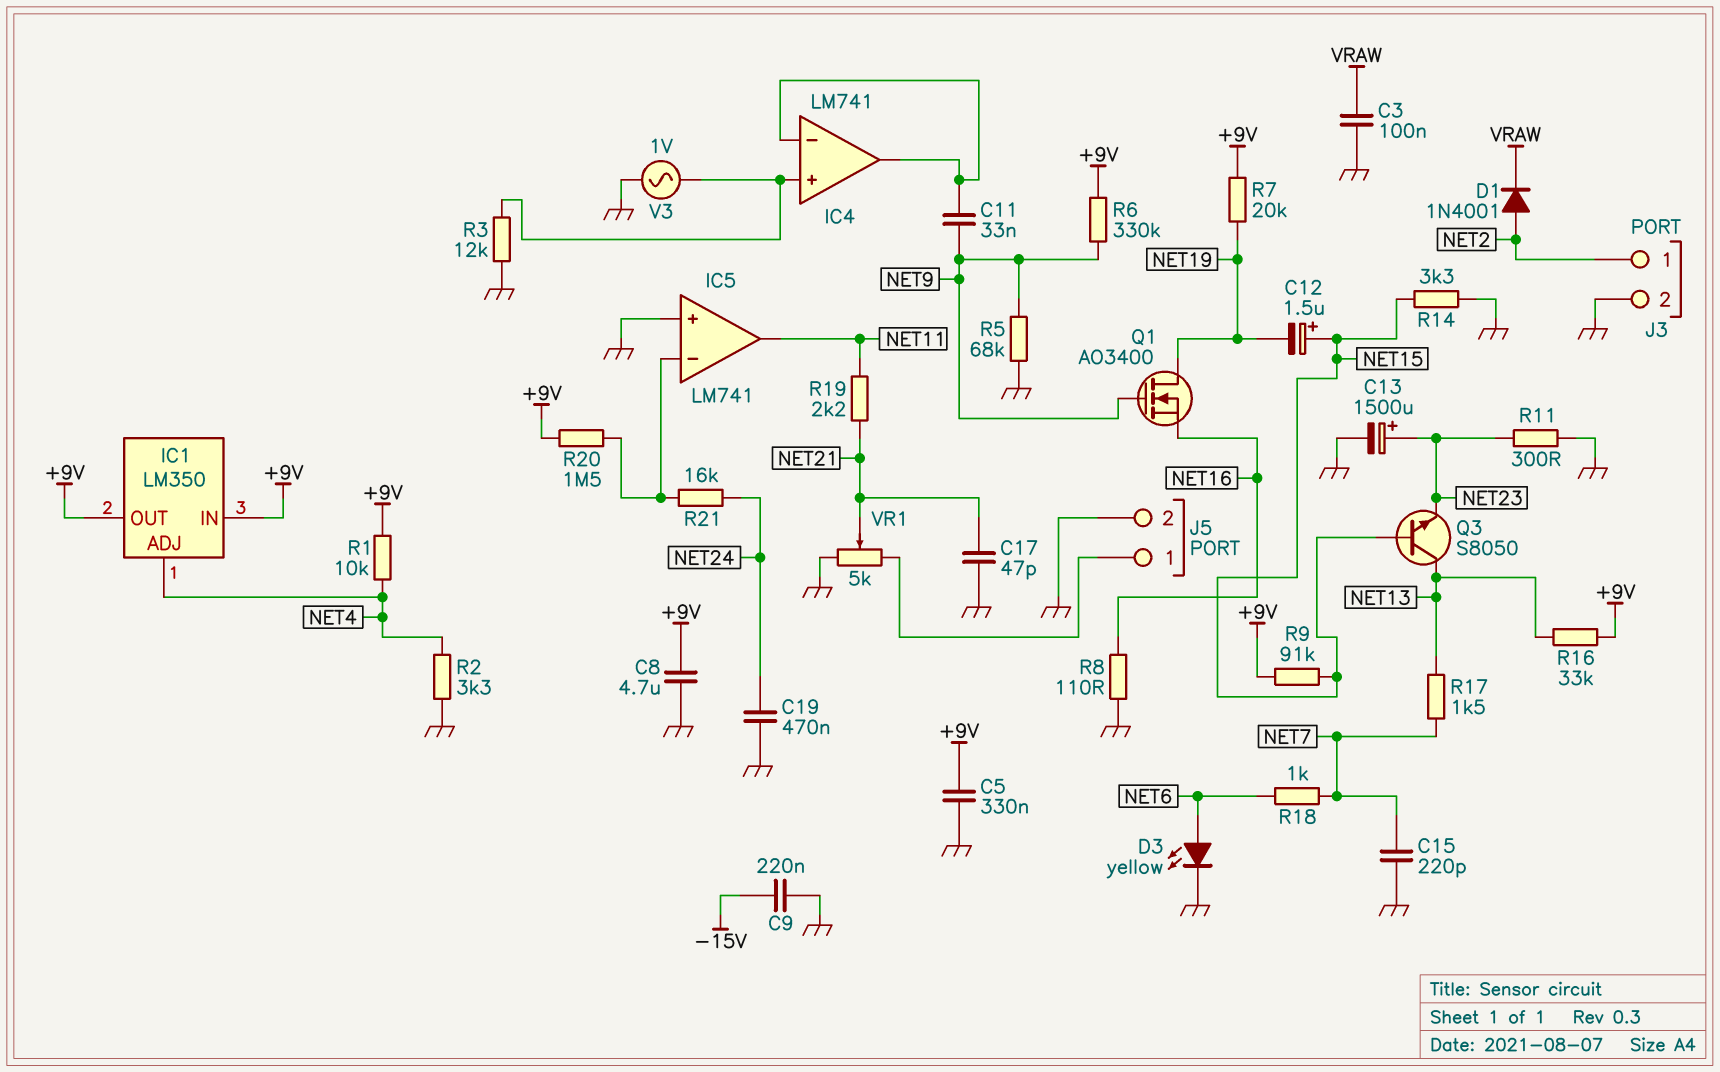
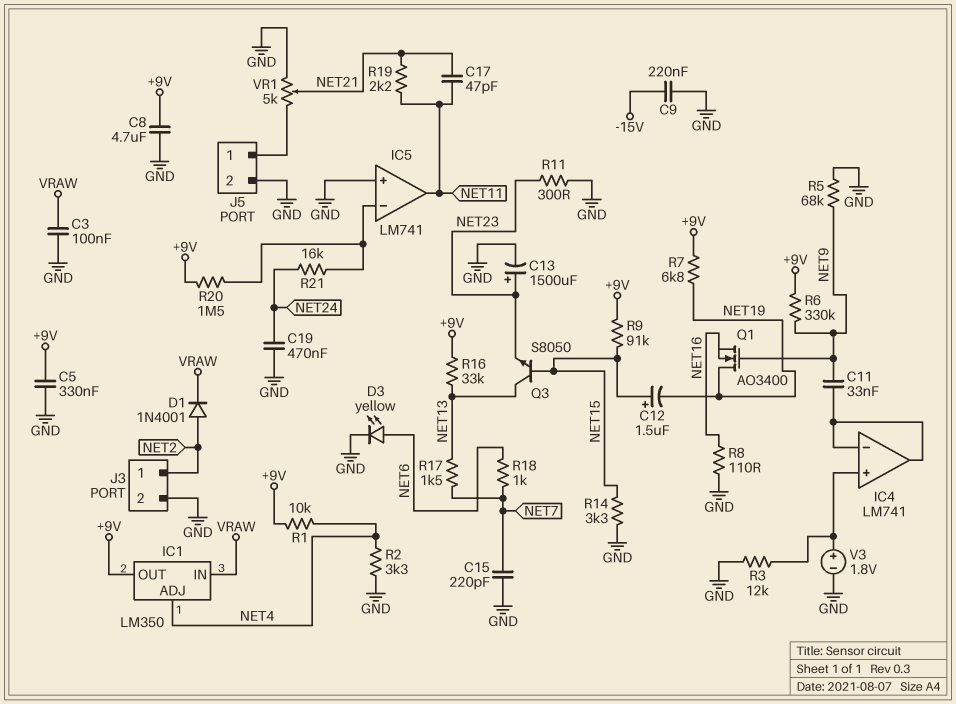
C17: 47pF (GND, NET21) -> 47pF (NET11, NET21)
IC1 pin IN: +9V -> VRAW
R7: 20k (+9V, NET19) -> 6.8k (+9V, NET19)
V3: AC 1V (GND, IC4/in+) -> 1.8V (plus IC4/in+, minus GND)

